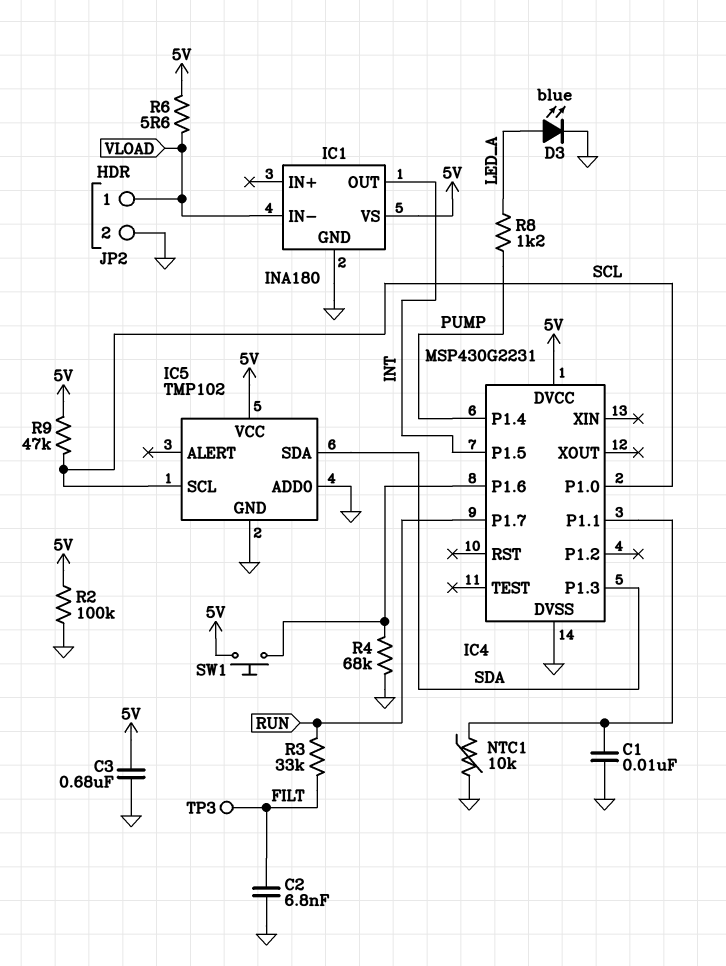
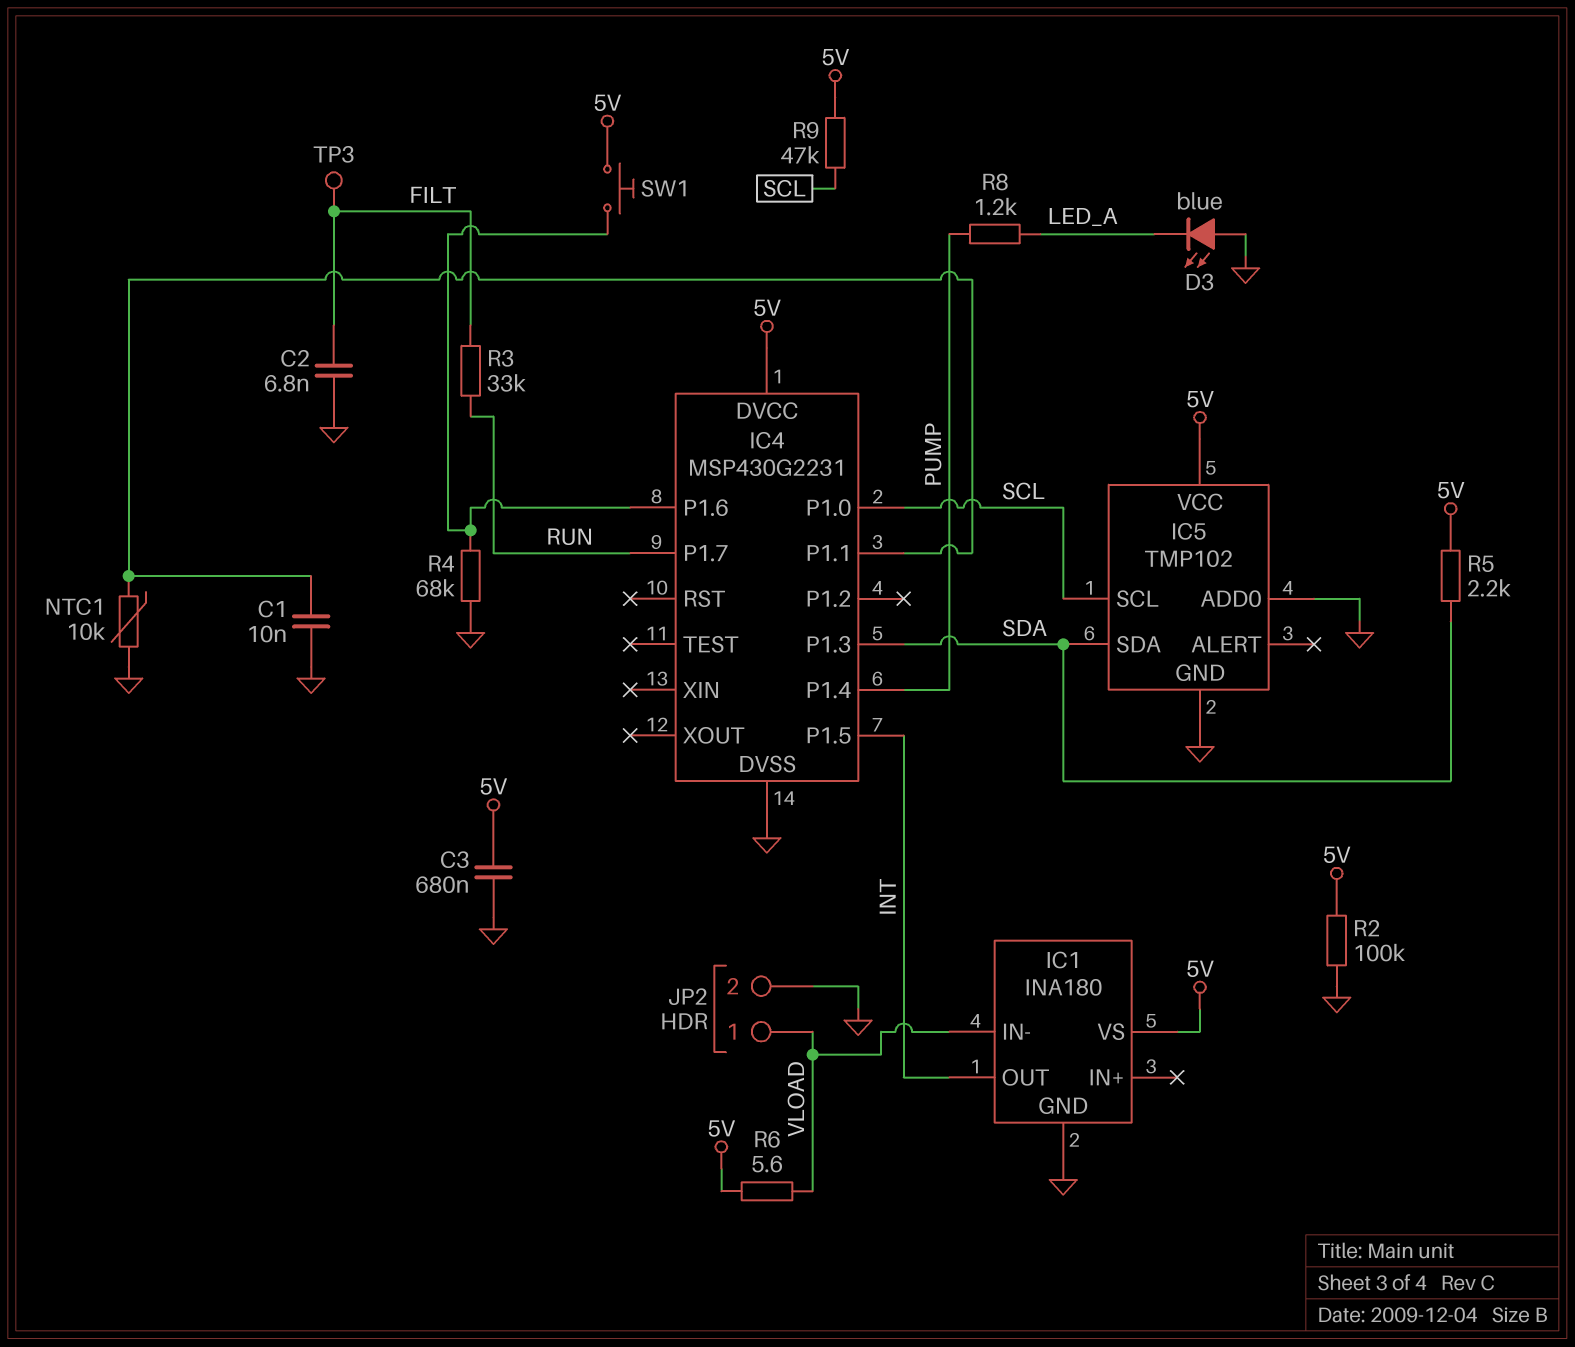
D3: LED blue (A LED_A, K GND) -> LED blue (A GND, K LED_A)
R5: none -> 2.2k (5V, SDA)

